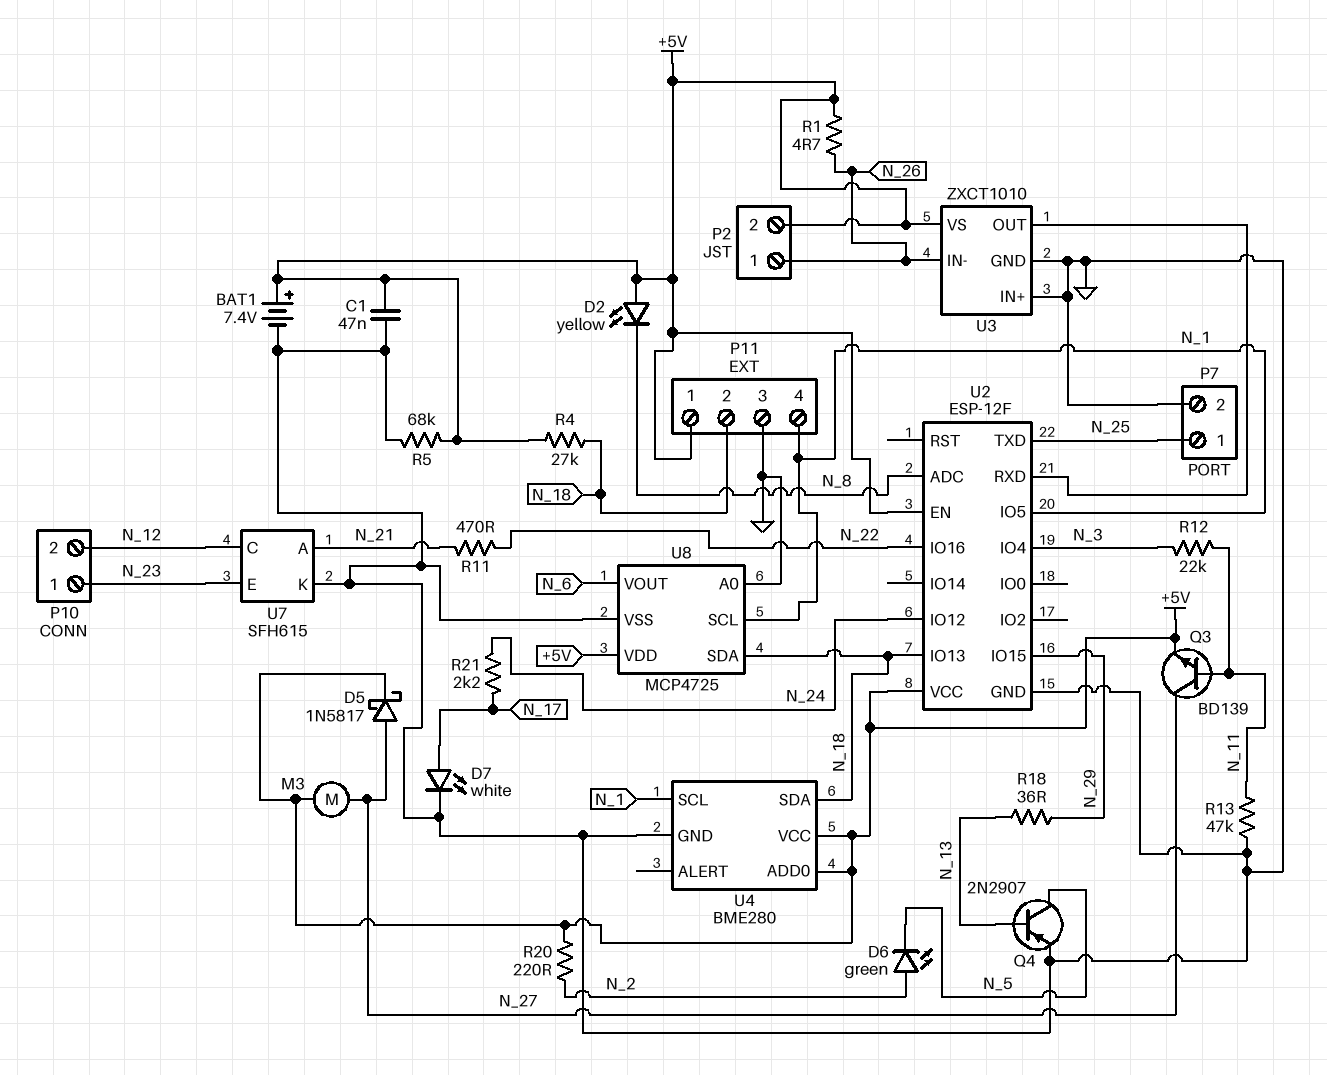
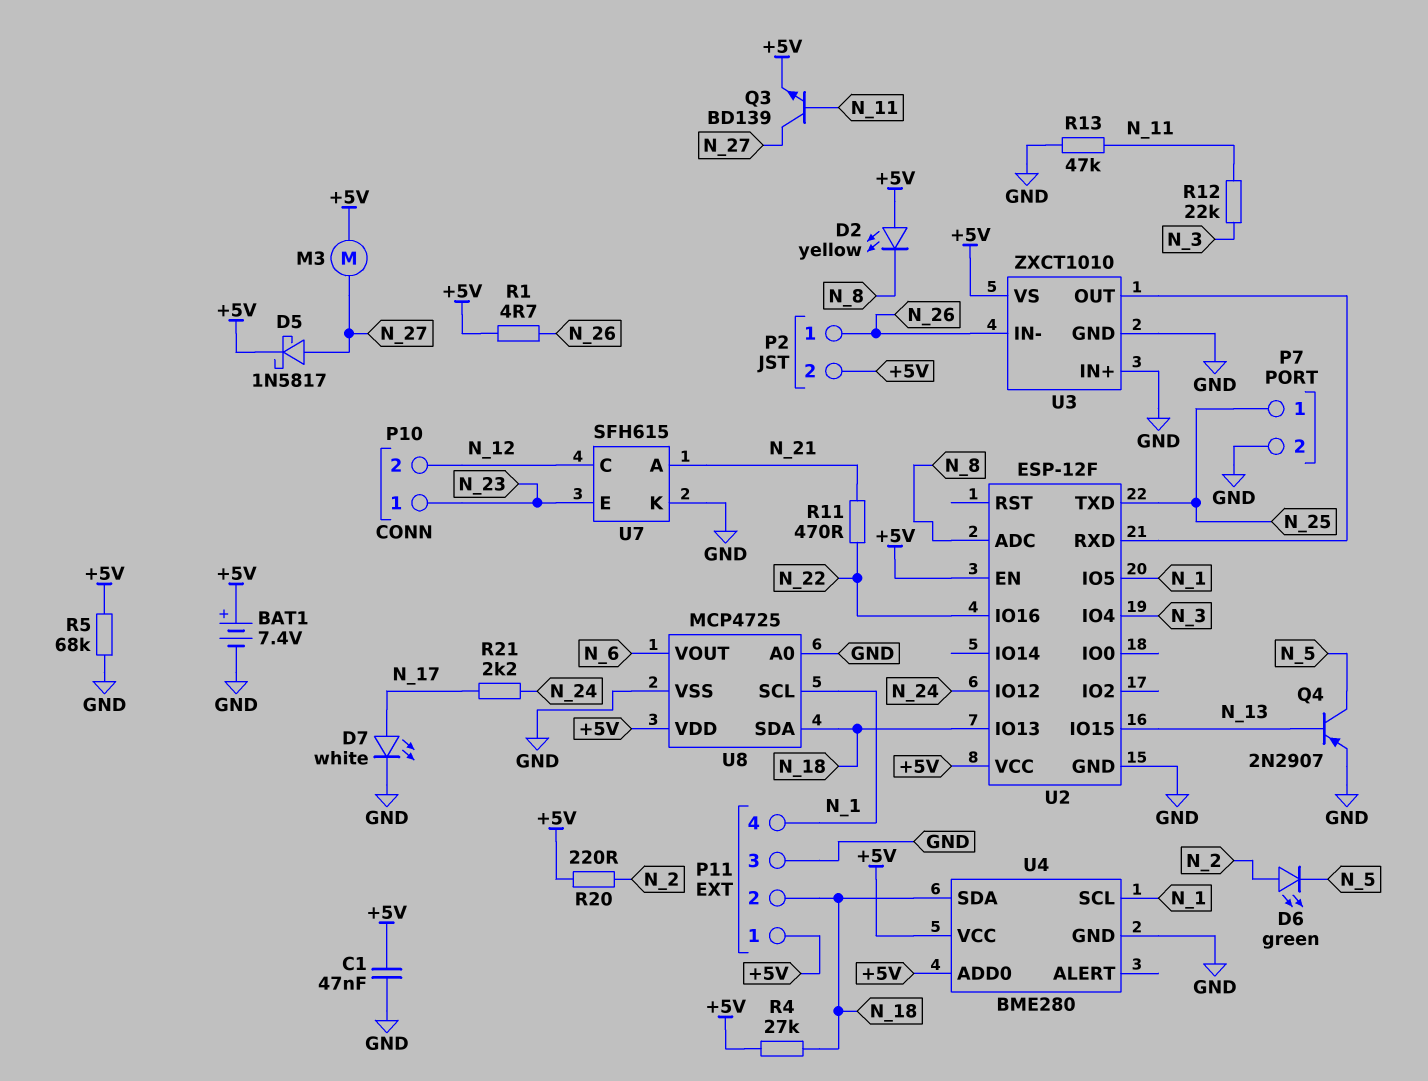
R18: 36 (N_13, N_29) -> none
U2 pin IO15: N_29 -> N_13

